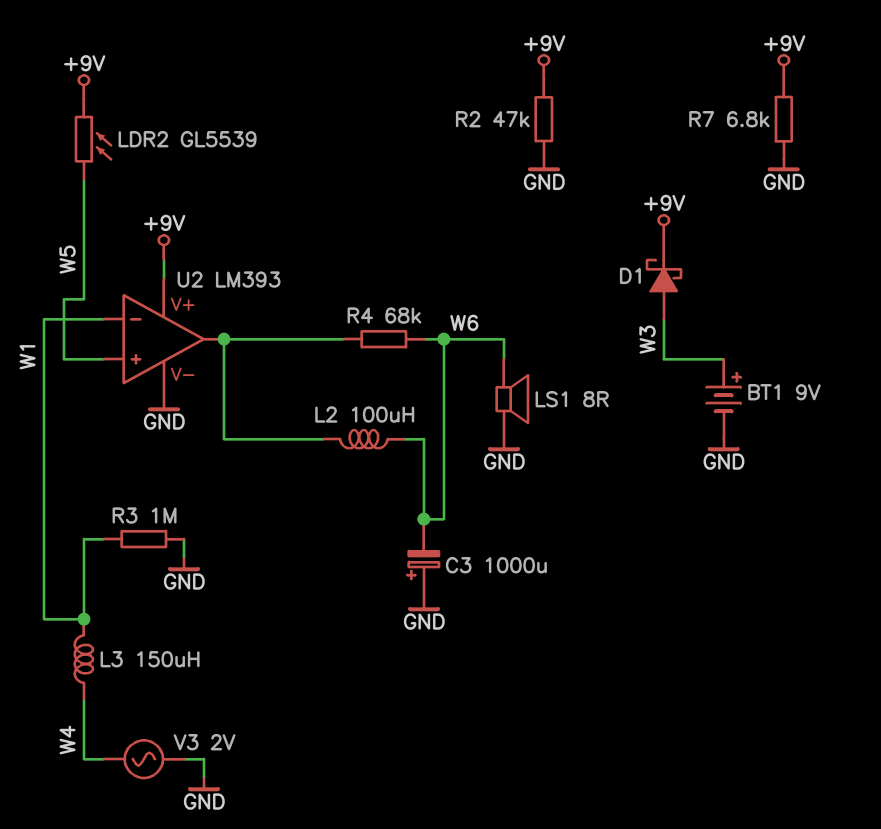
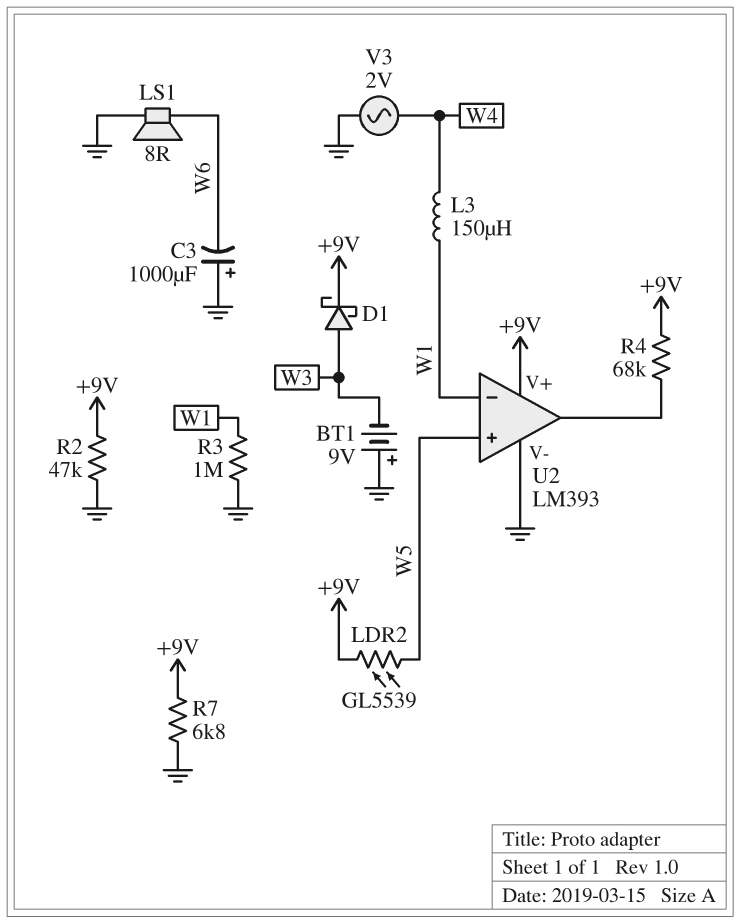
BT1: 9V (plus W3, minus GND) -> 9V (plus GND, minus W3)
L2: 100uH (U2/out, W6) -> none
R4: 68k (U2/out, W6) -> 68k (+9V, U2/out)

